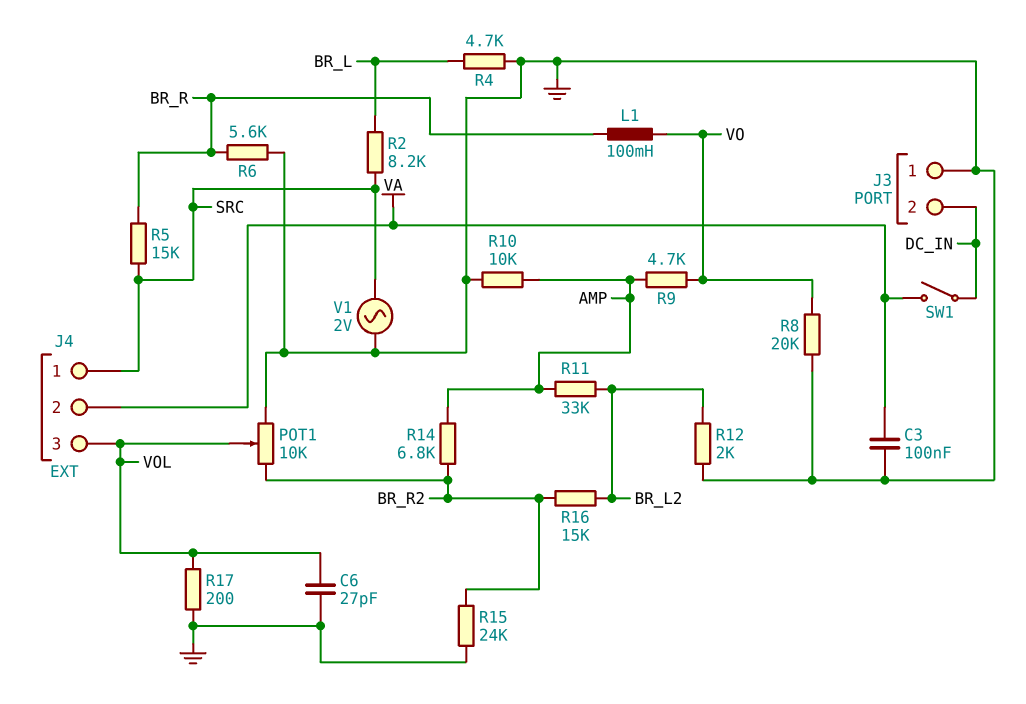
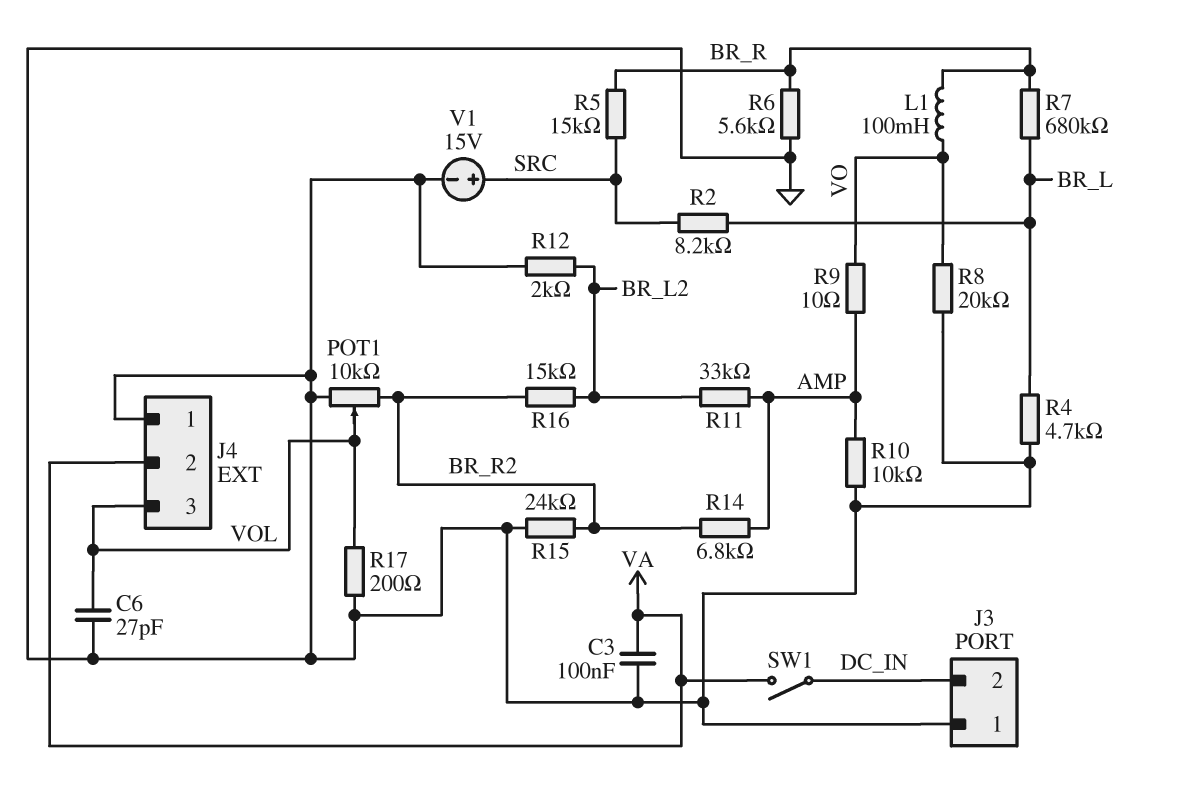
J4 pin 1: SRC -> GND
R7: none -> 680k (BR_L, BR_R)
R9: 4.7k (AMP, VO) -> 10 (AMP, VO)
V1: AC 2V (GND, SRC) -> 15V (plus SRC, minus GND)

